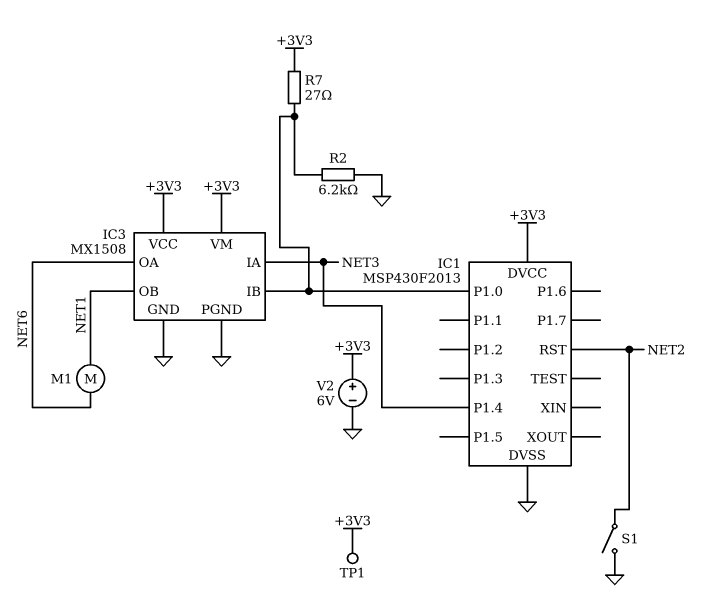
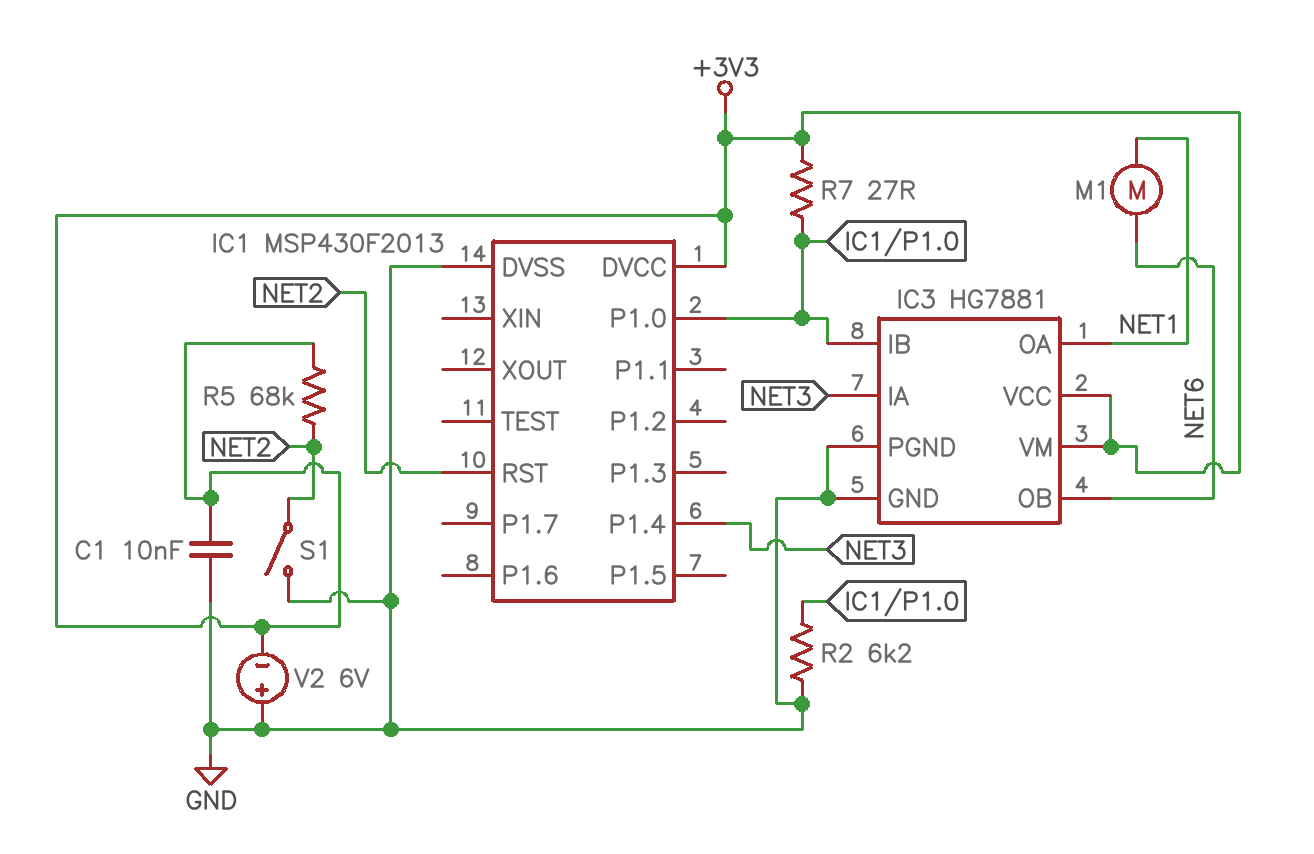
C1: none -> 10nF (+3V3, GND)
IC3: MX1508 -> HG7881
IC3 pin OA: NET6 -> NET1
IC3 pin OB: NET1 -> NET6
R5: none -> 68k (+3V3, NET2)
TP1: test point (+3V3) -> none
V2: 6V (plus +3V3, minus GND) -> 6V (plus GND, minus +3V3)

